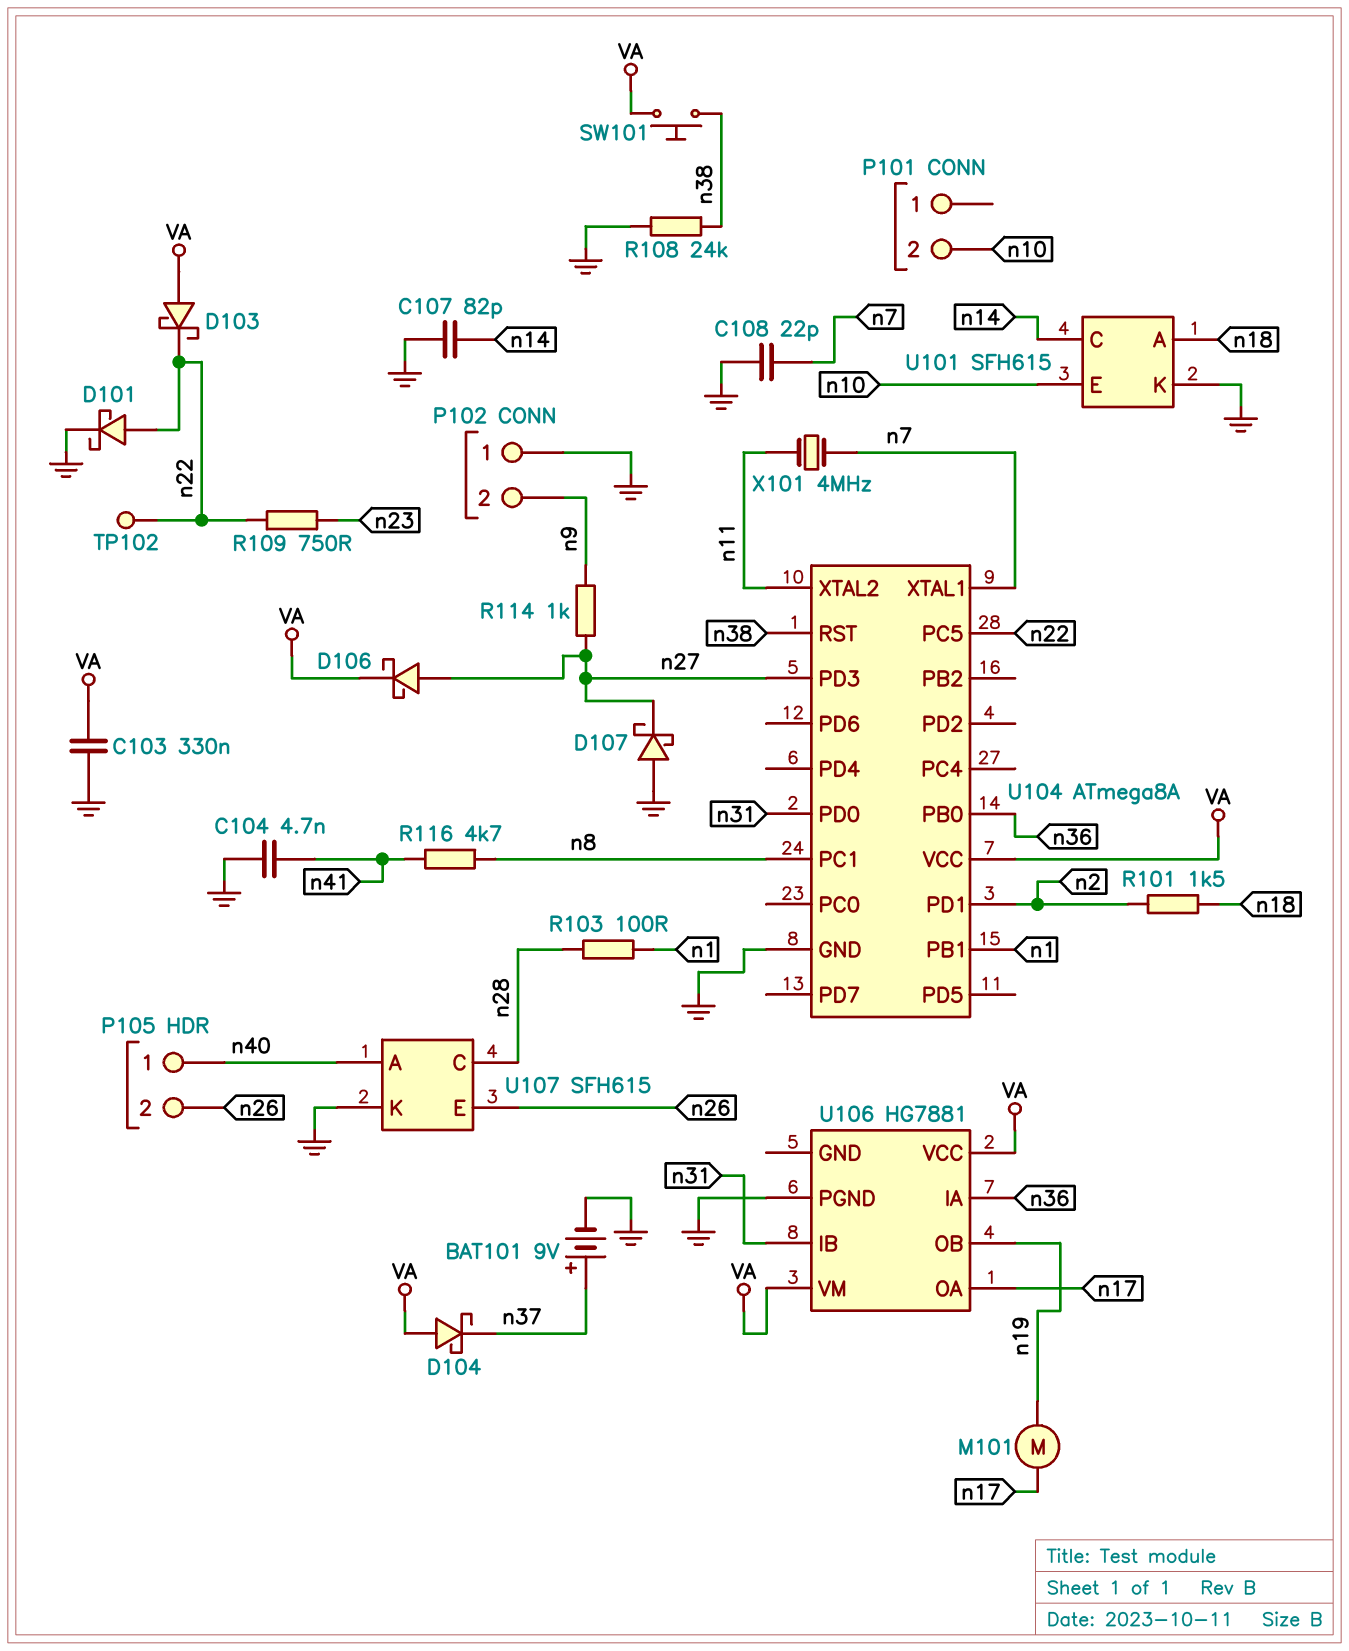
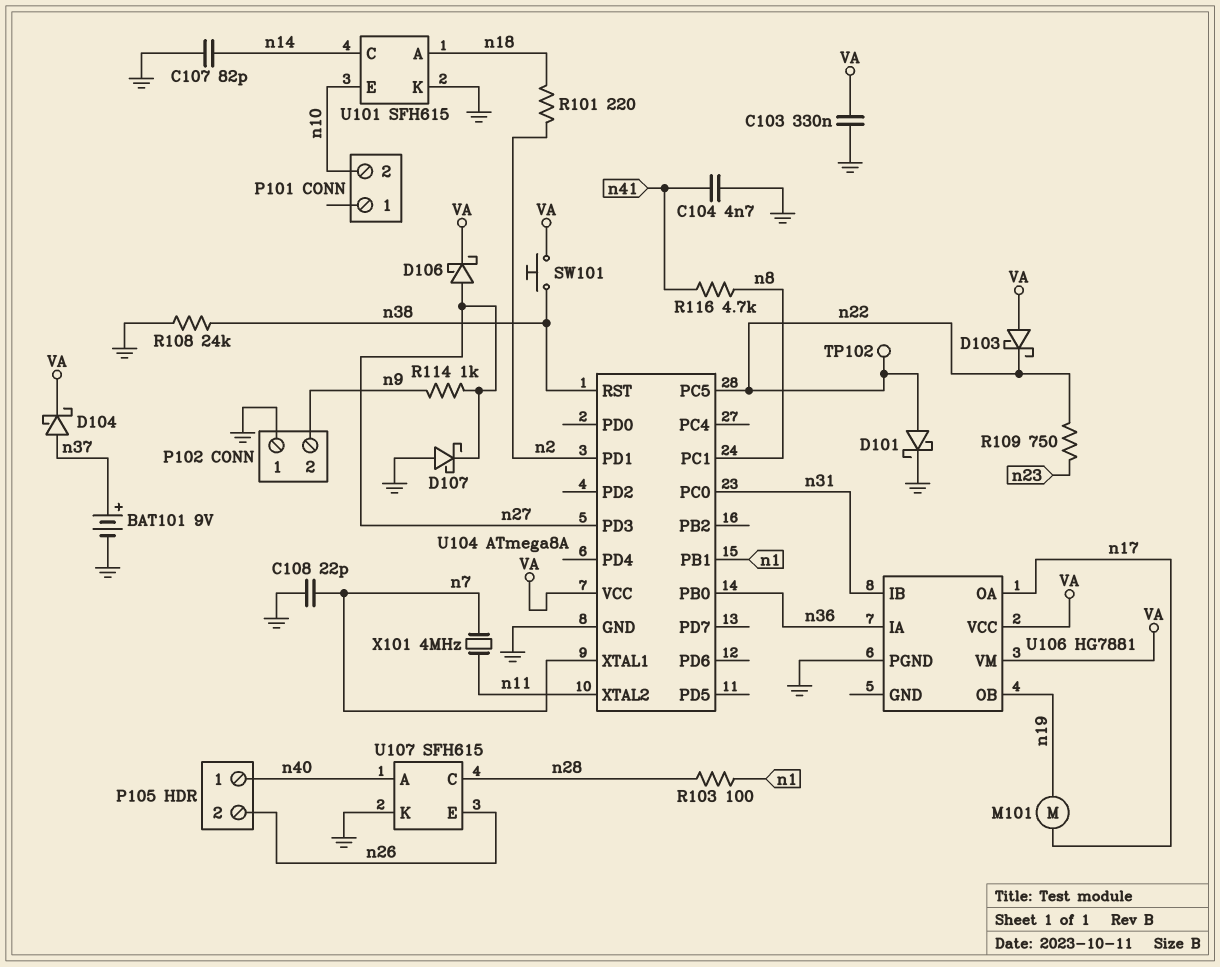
D104: schottky (A VA, K n37) -> schottky (A n37, K VA)
R101: 1.5k (n2, n18) -> 220 (n2, n18)
U104 pin PC0: none -> n31
U104 pin PD0: n31 -> none

